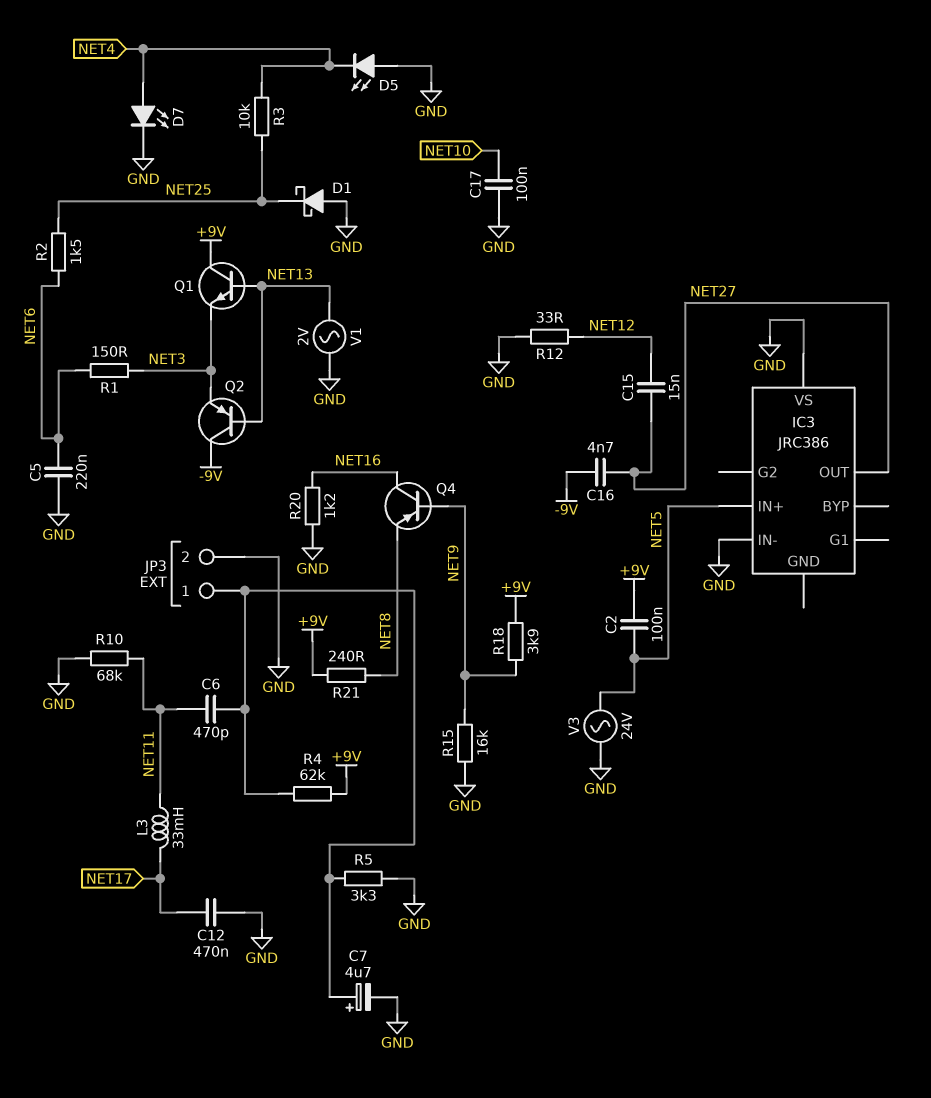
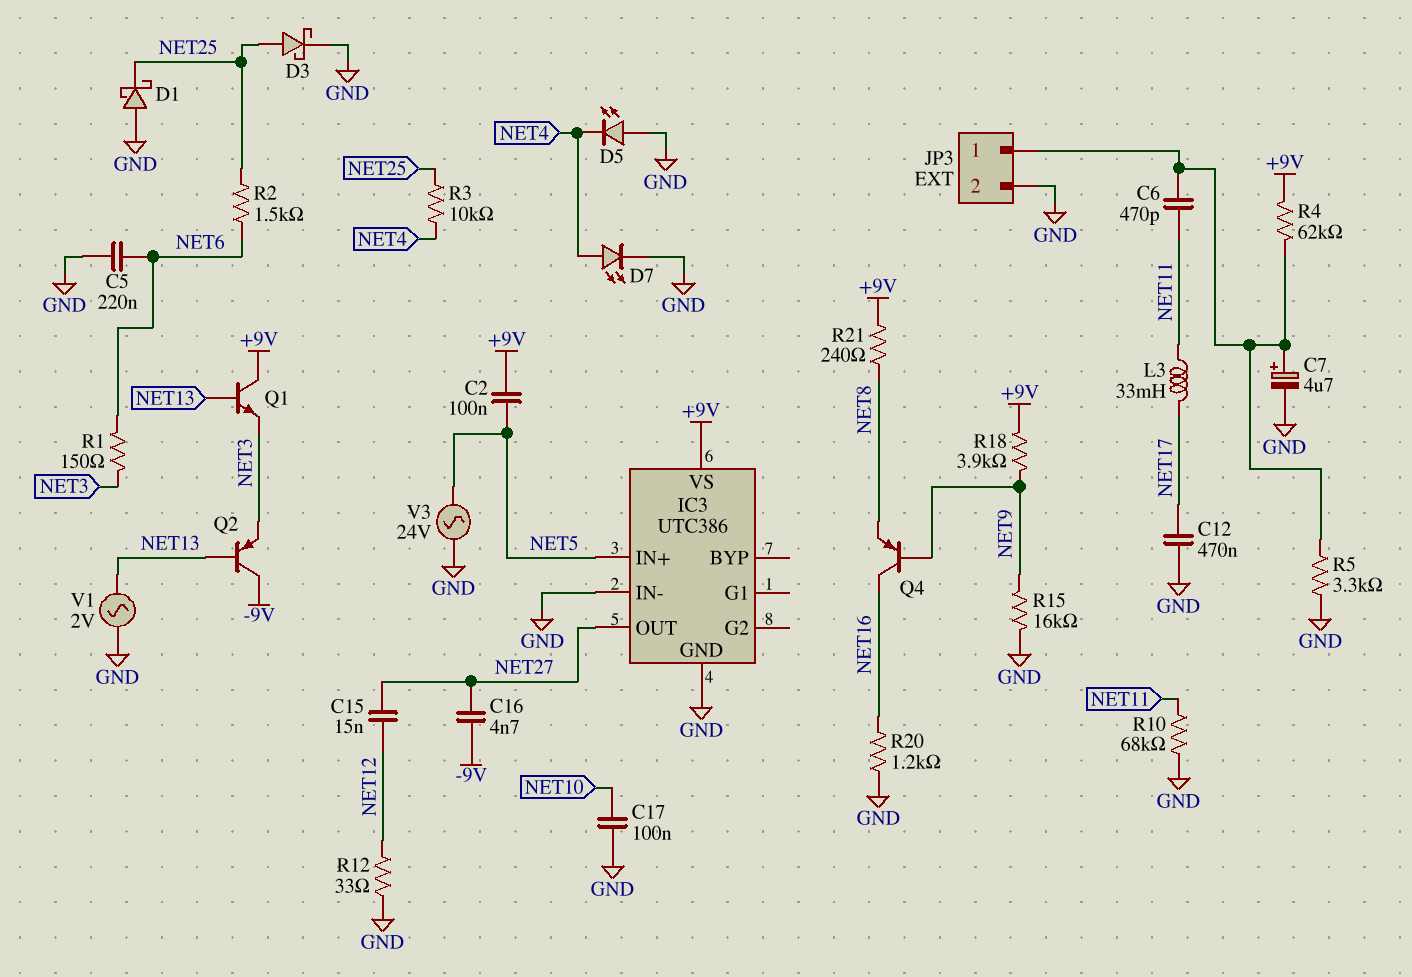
D3: none -> schottky (A NET25, K GND)
IC3: JRC386 -> UTC386
IC3 pin GND: none -> GND
IC3 pin VS: GND -> +9V

